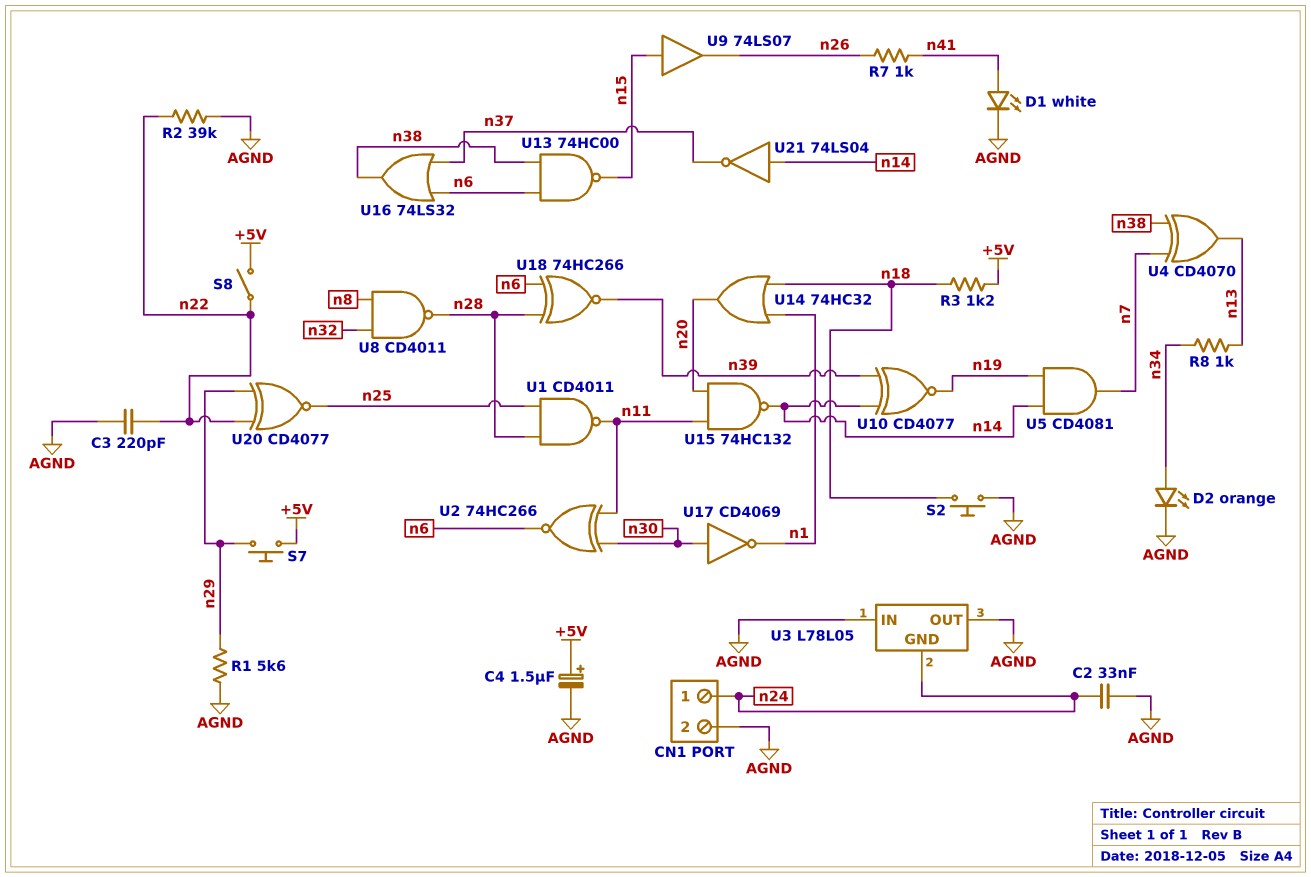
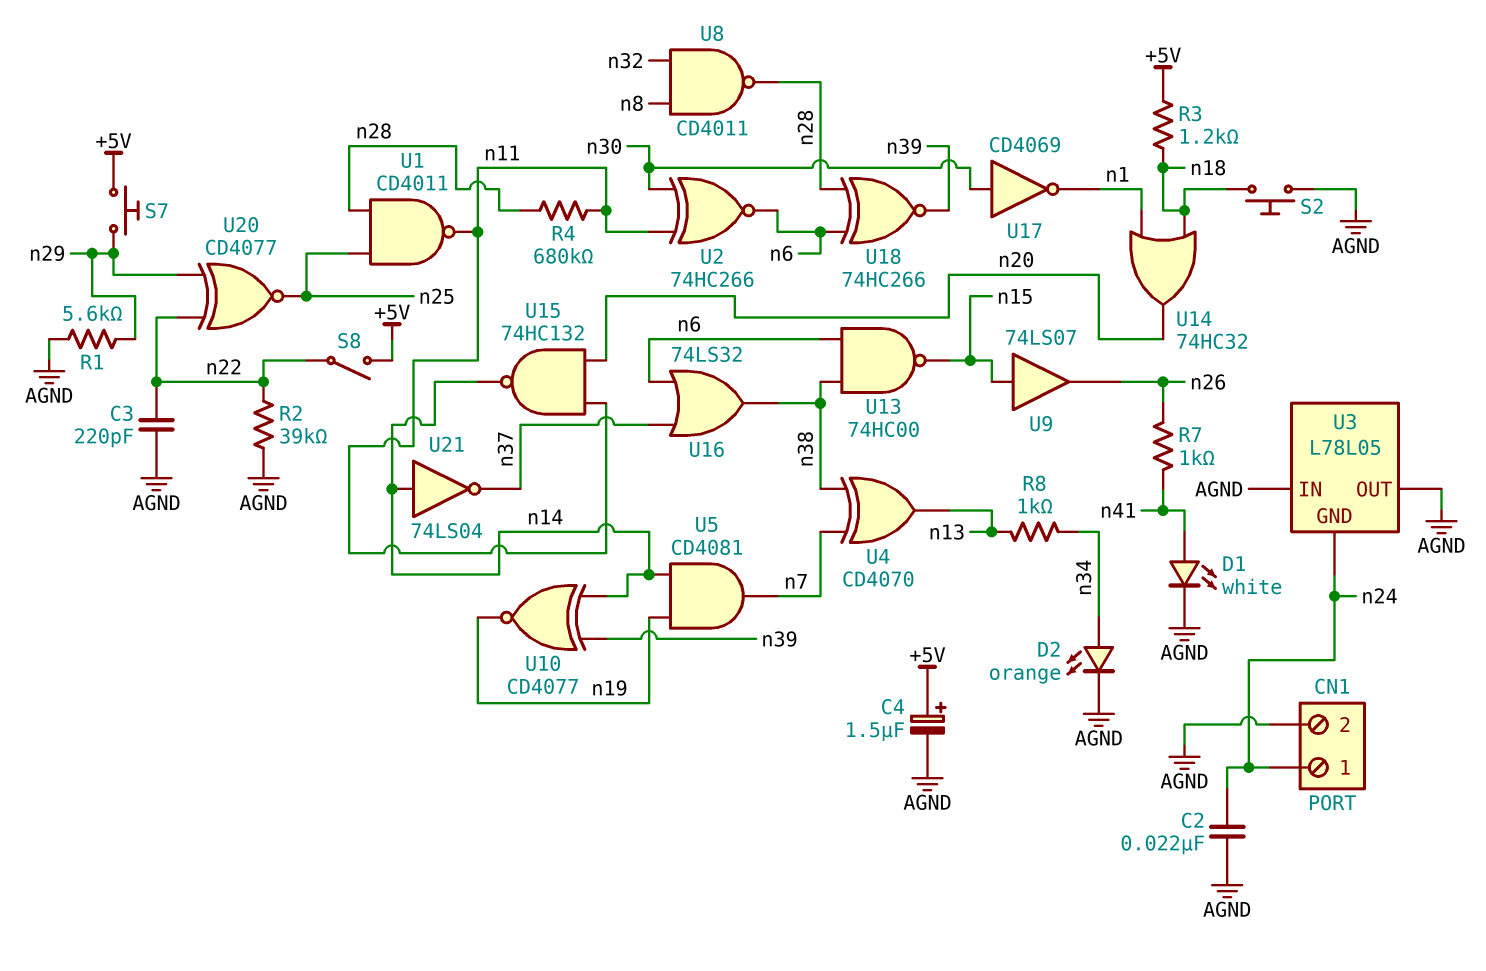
C2: 33nF (AGND, n24) -> 22nF (AGND, n24)
R4: none -> 680k (n11, n28)

